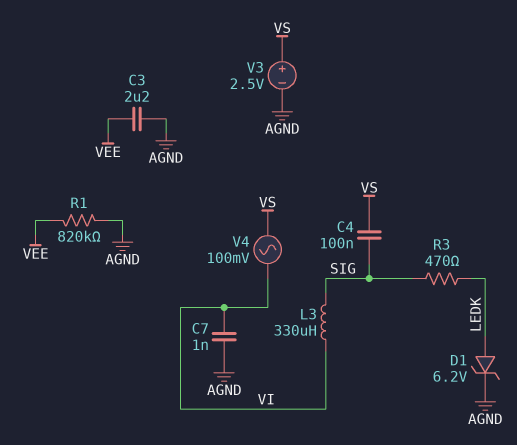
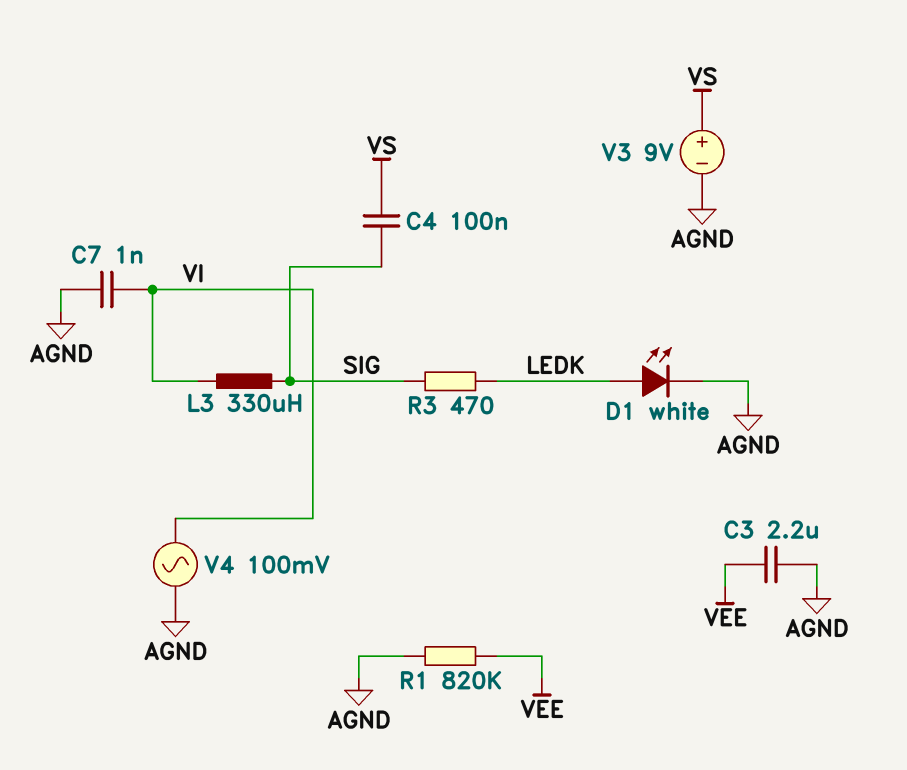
D1: zener 6.2V (A LEDK, K AGND) -> LED white (A LEDK, K AGND)
V3: 2.5V (plus VS, minus AGND) -> 9V (plus VS, minus AGND)
V4: AC 100mV (VI, VS) -> AC 100mV (AGND, VI)

